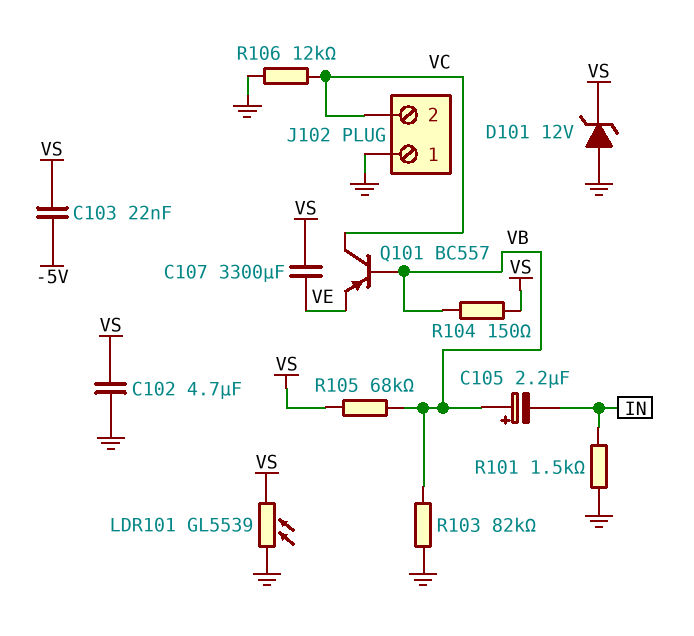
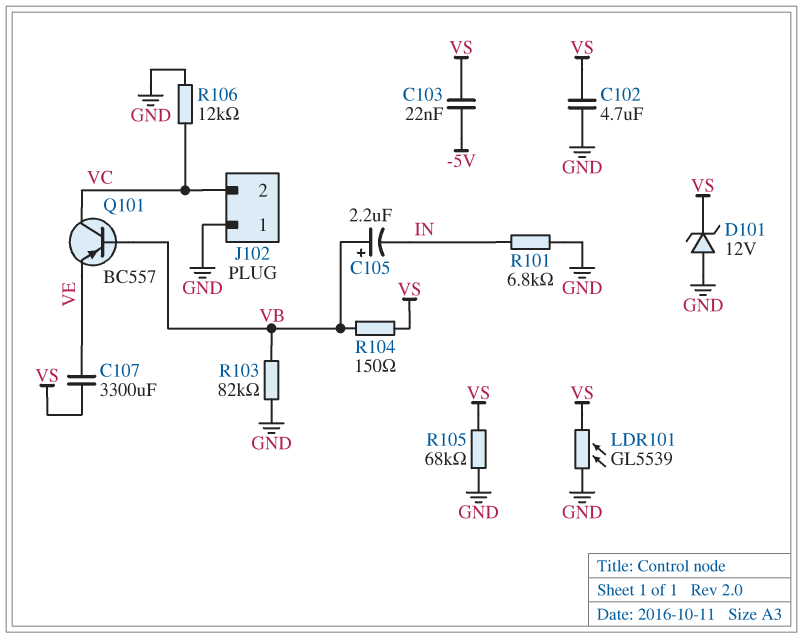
R101: 1.5k (GND, IN) -> 6.8k (GND, IN)
R105: 68k (VB, VS) -> 68k (GND, VS)

